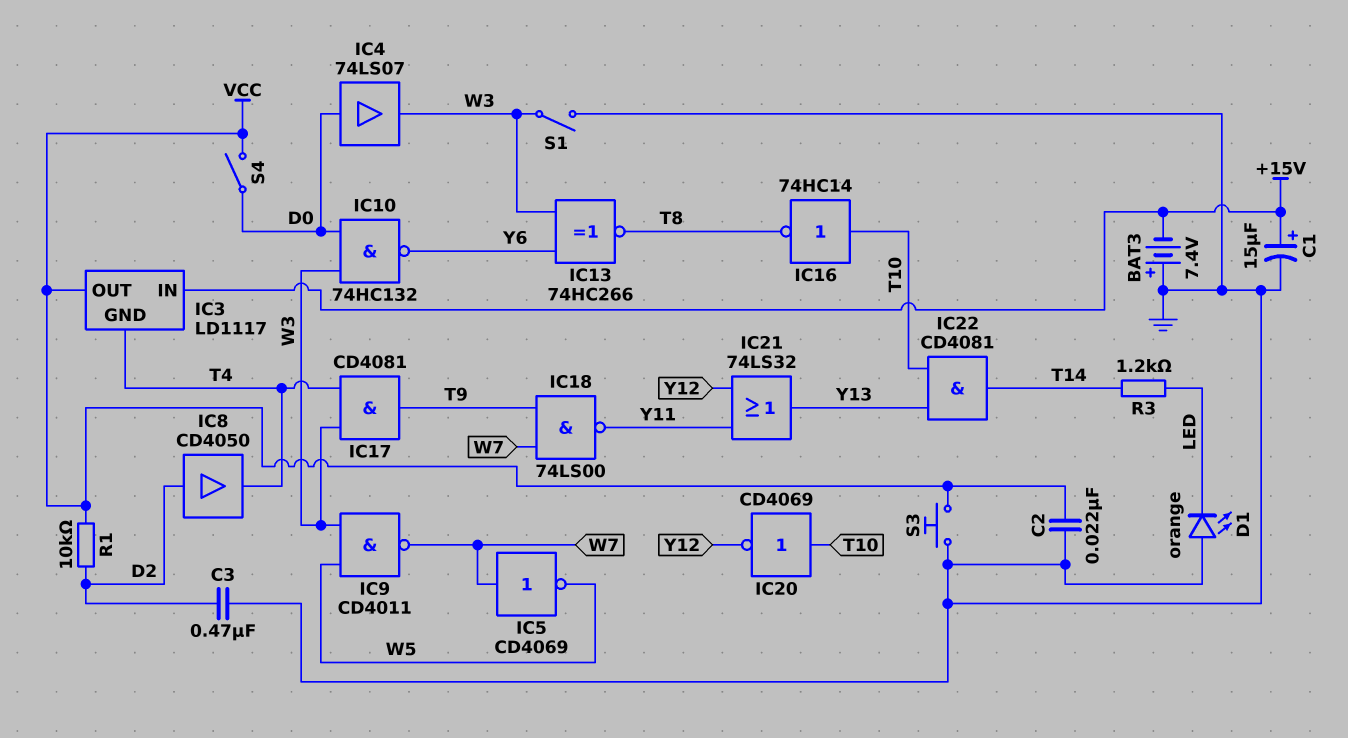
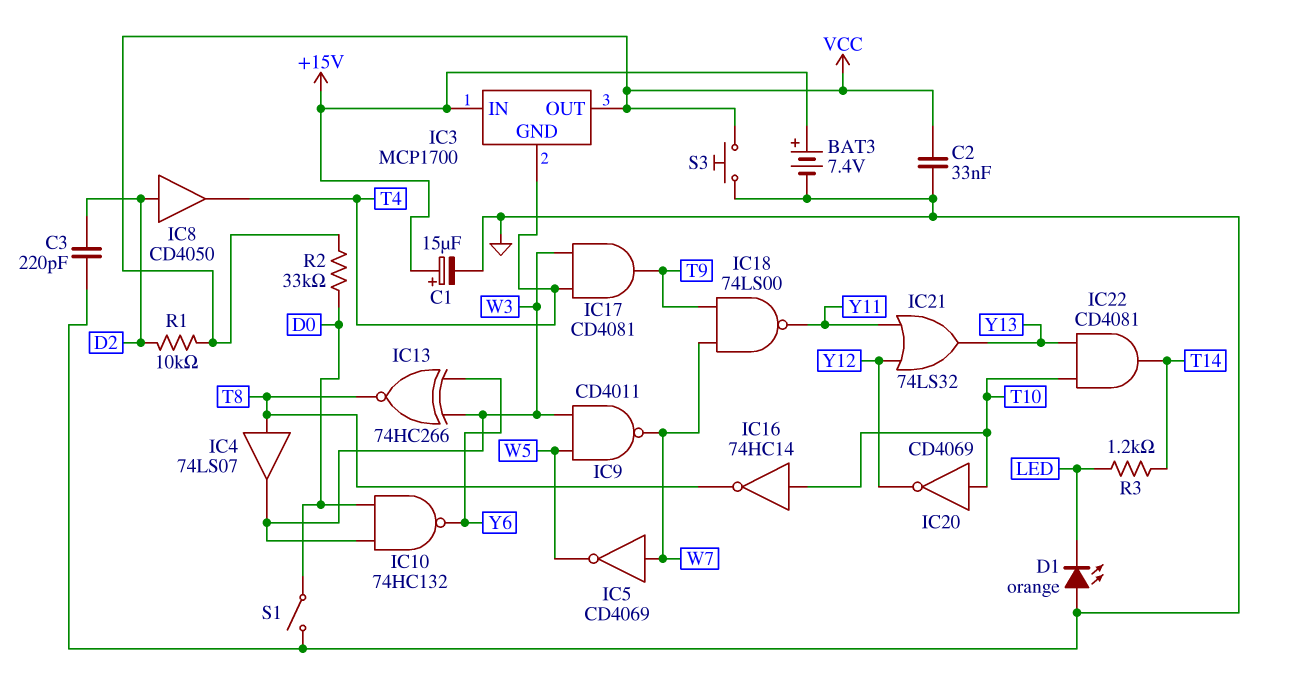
BAT3: 7.4V (plus GND, minus +15V) -> 7.4V (plus +15V, minus GND)
C2: 22nF (GND, VCC) -> 33nF (GND, VCC)
C3: 470nF (D2, GND) -> 220pF (D2, GND)
IC3: LD1117 -> MCP1700
IC4: buffer 74LS07 (in D0, out W3) -> buffer 74LS07 (in T8, out W3)
R2: none -> 33k (D0, VCC)
S1: switch (GND, W3) -> switch (D0, GND)
S4: switch (D0, VCC) -> none

